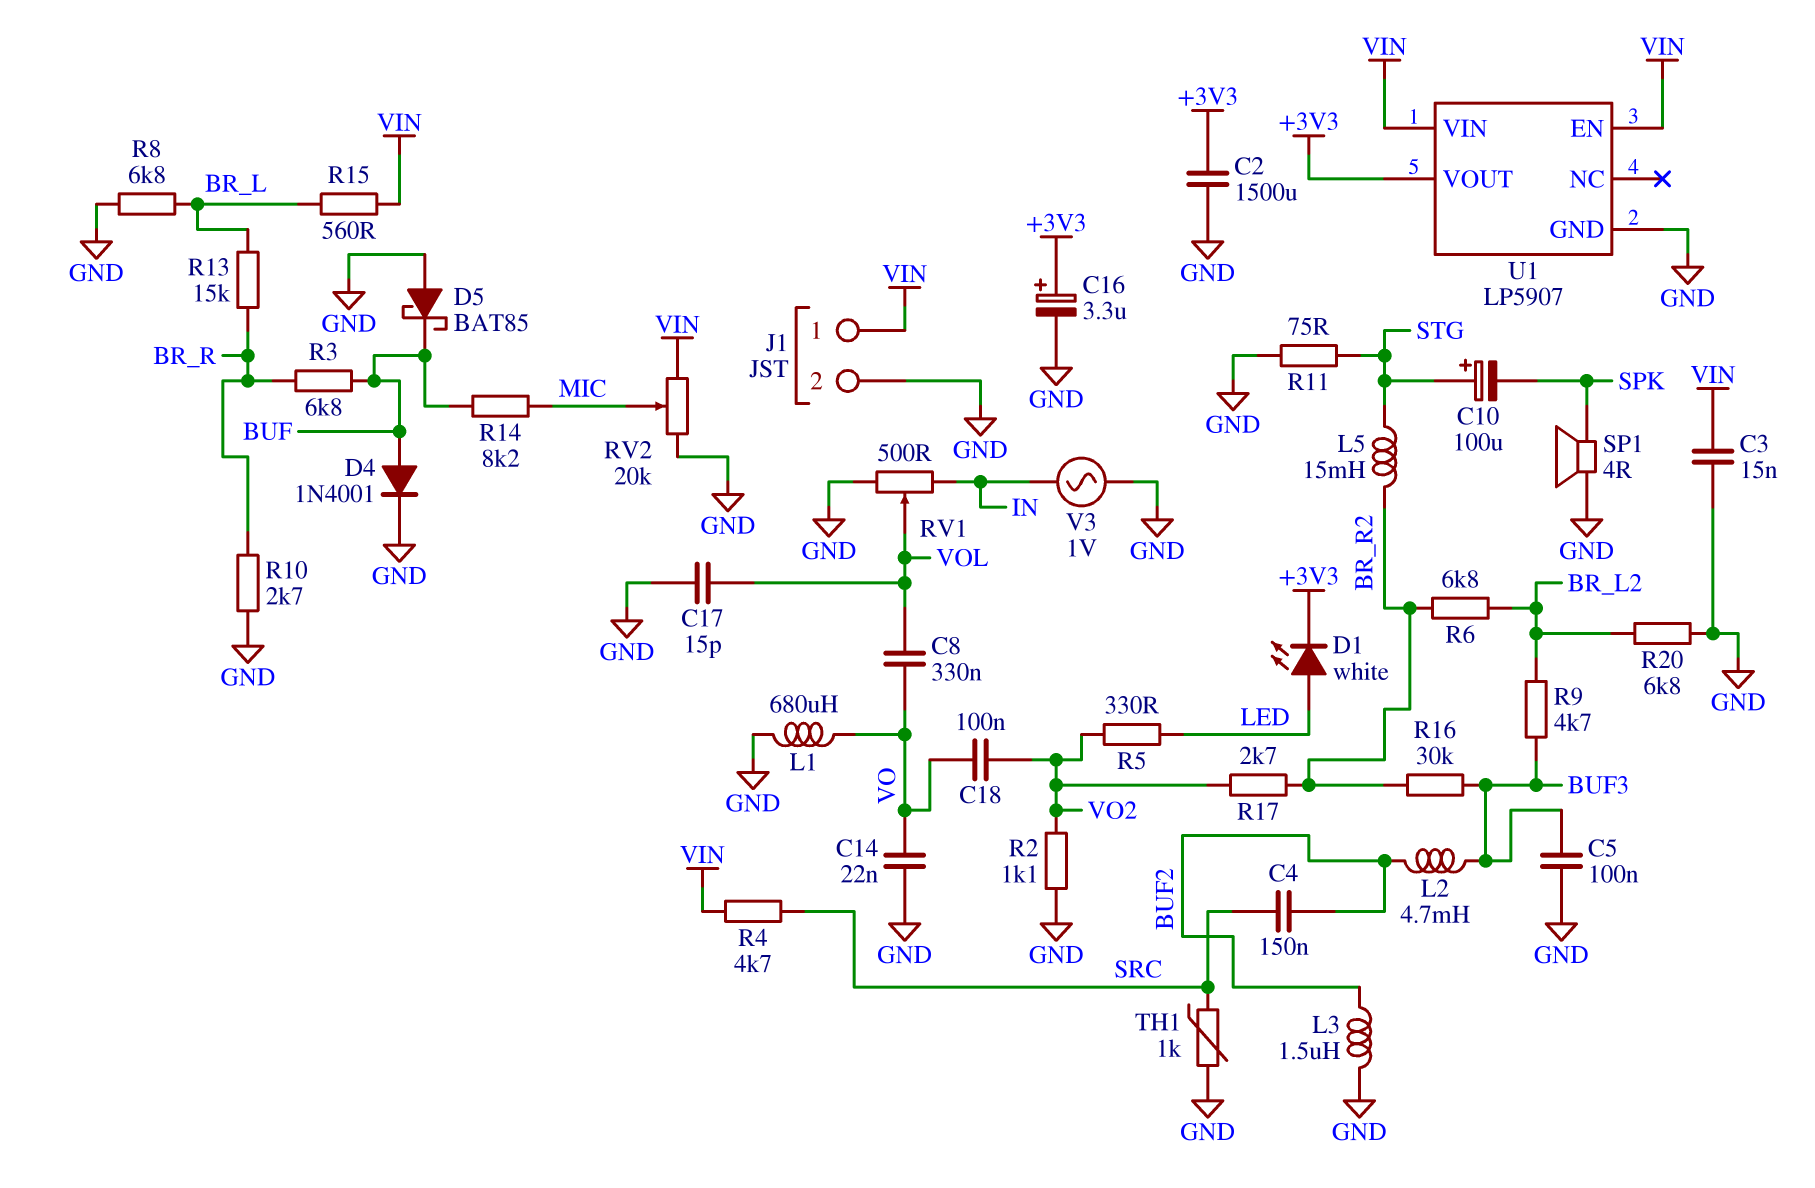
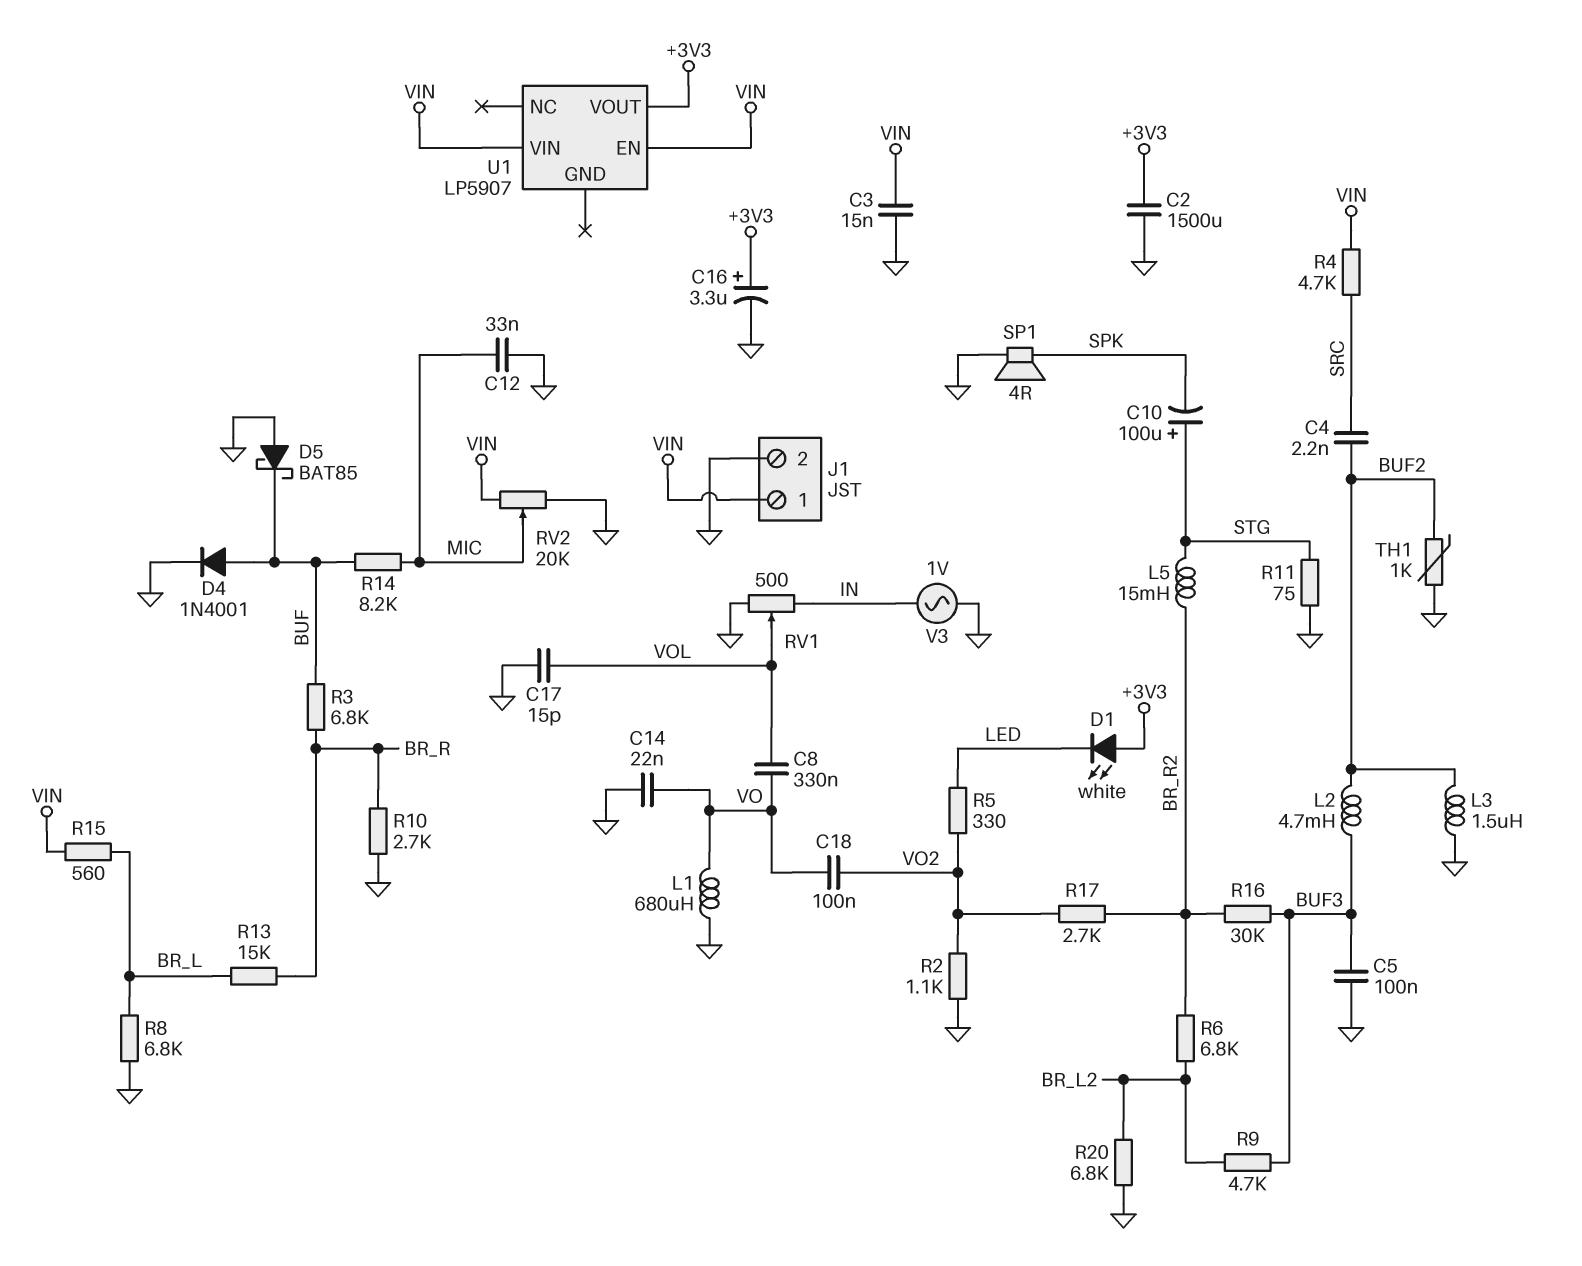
C4: 150nF (BUF2, SRC) -> 2.2nF (BUF2, SRC)
C12: none -> 33nF (GND, MIC)
D1: LED white (A LED, K +3V3) -> LED white (A +3V3, K LED)
TH1: 1k (GND, SRC) -> 1k (BUF2, GND)
U1 pin GND: GND -> none

